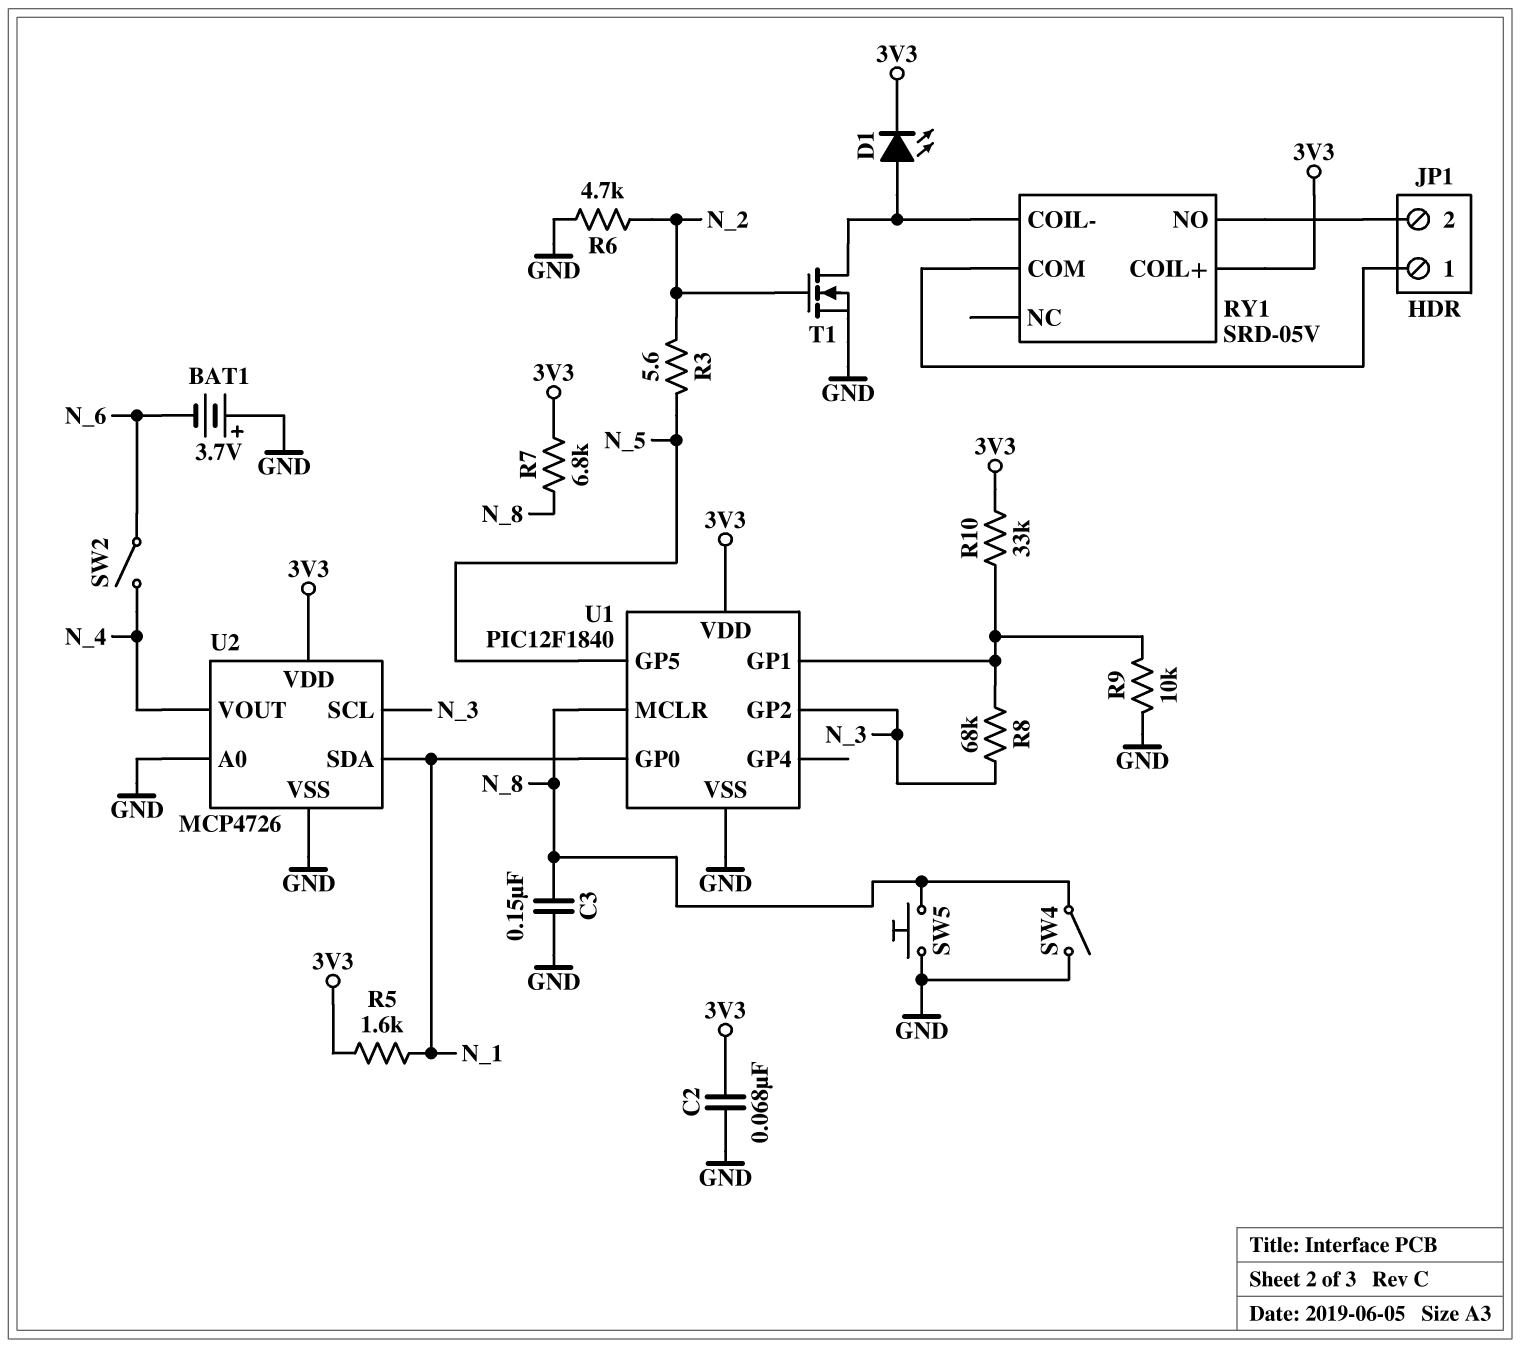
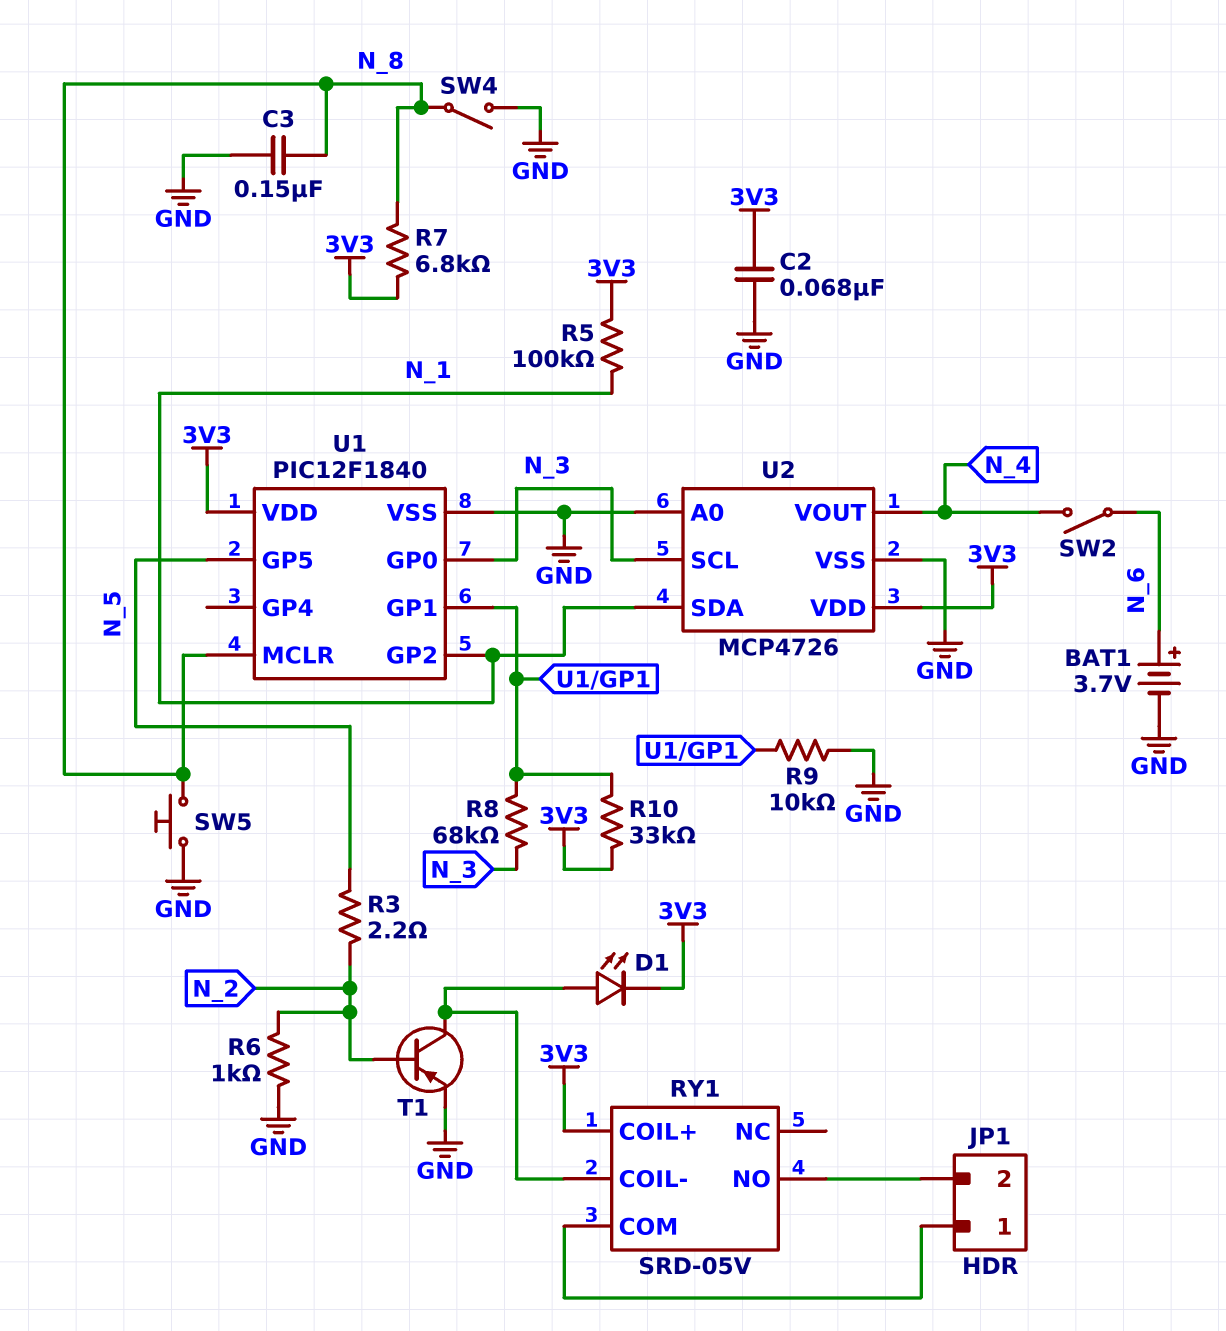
BAT1: 3.7V (plus GND, minus N_6) -> 3.7V (plus N_6, minus GND)
R3: 5.6 (N_2, N_5) -> 2.2 (N_2, N_5)
R5: 1.6k (3V3, N_1) -> 100k (3V3, N_1)
R6: 4.7k (GND, N_2) -> 1k (GND, N_2)
T1: NMOS (G N_2, D RY1/COIL-, S GND) -> PNP (B N_2, C RY1/COIL-, E GND)
U1 pin GP0: N_1 -> N_3
U1 pin GP2: N_3 -> N_1

